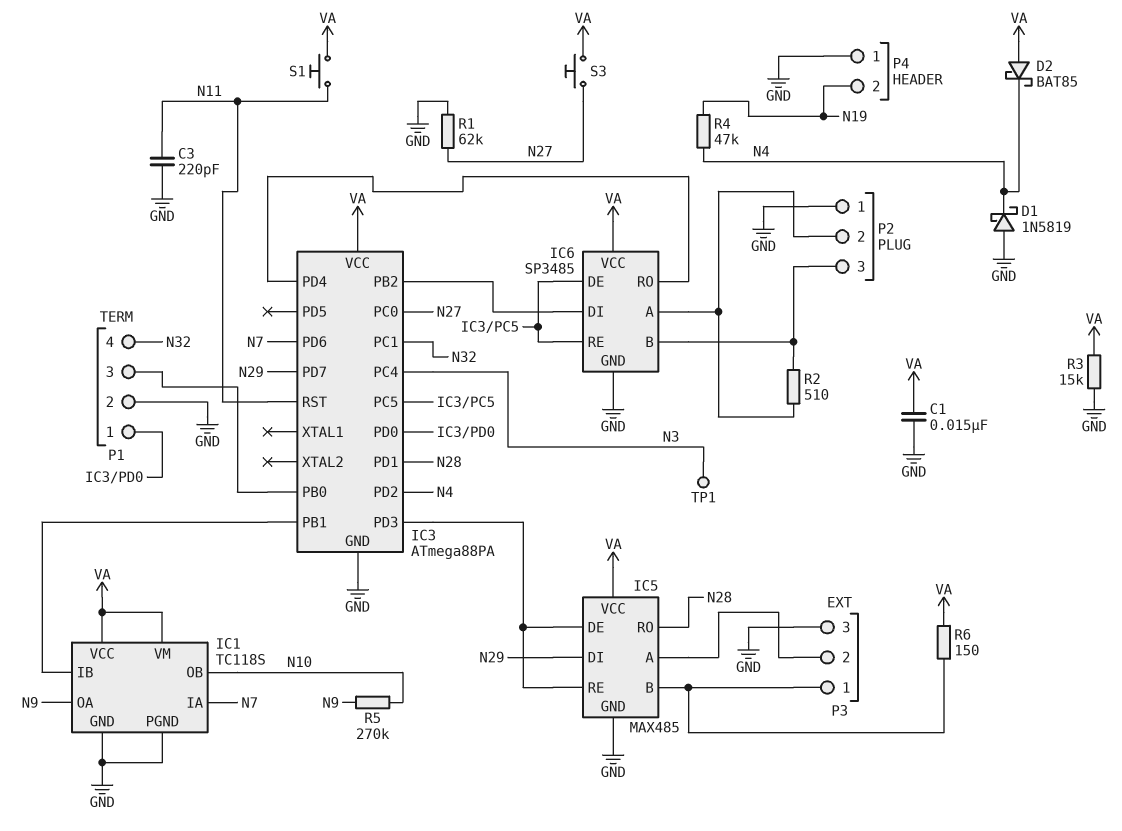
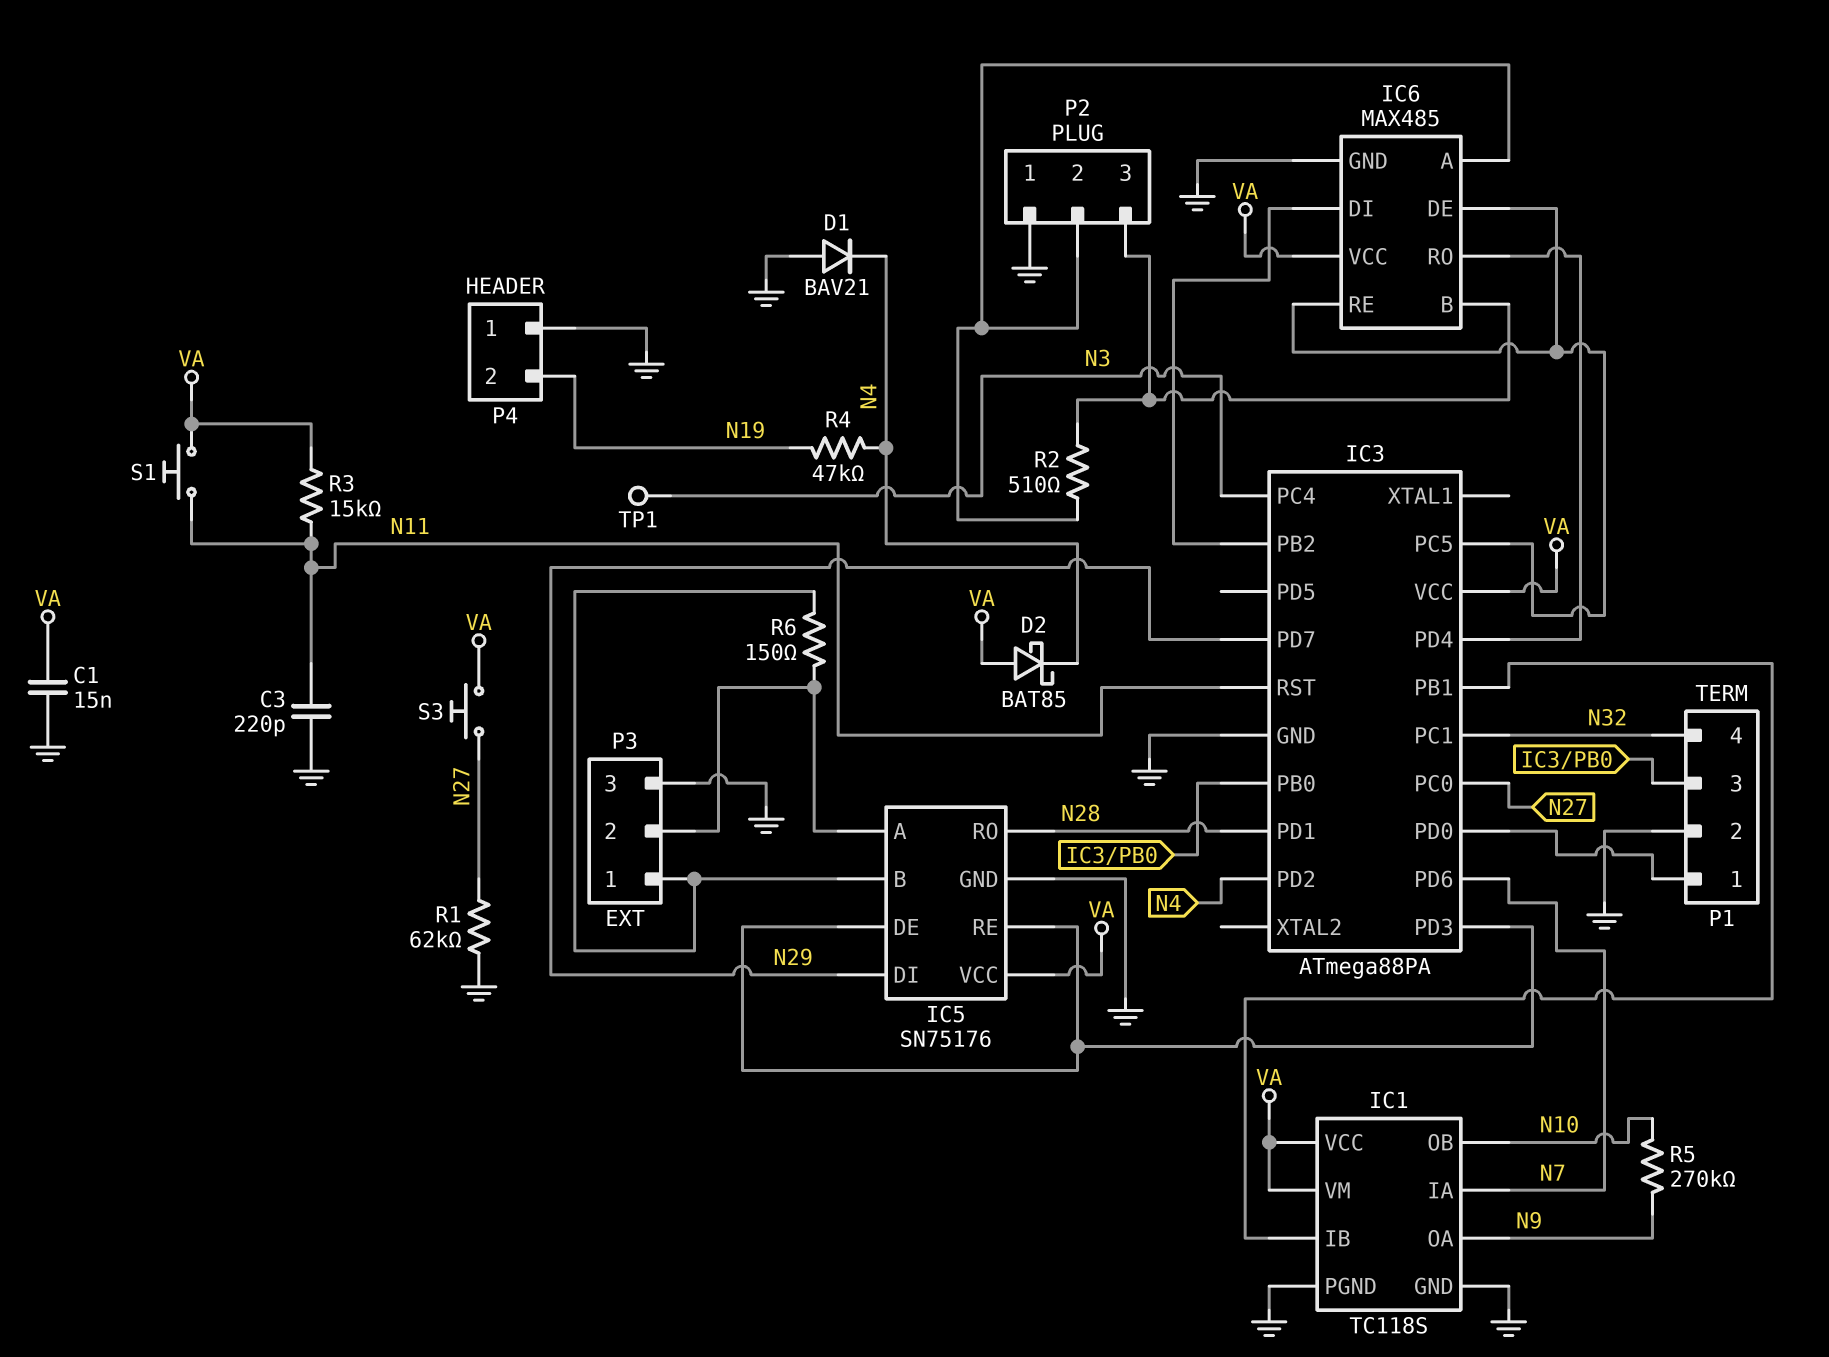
D1: schottky 1N5819 (A GND, K N4) -> diode BAV21 (A GND, K N4)
IC5: MAX485 -> SN75176
IC6: SP3485 -> MAX485
R3: 15k (GND, VA) -> 15k (N11, VA)
R6: 150 (IC5/B, VA) -> 150 (IC5/A, IC5/B)

